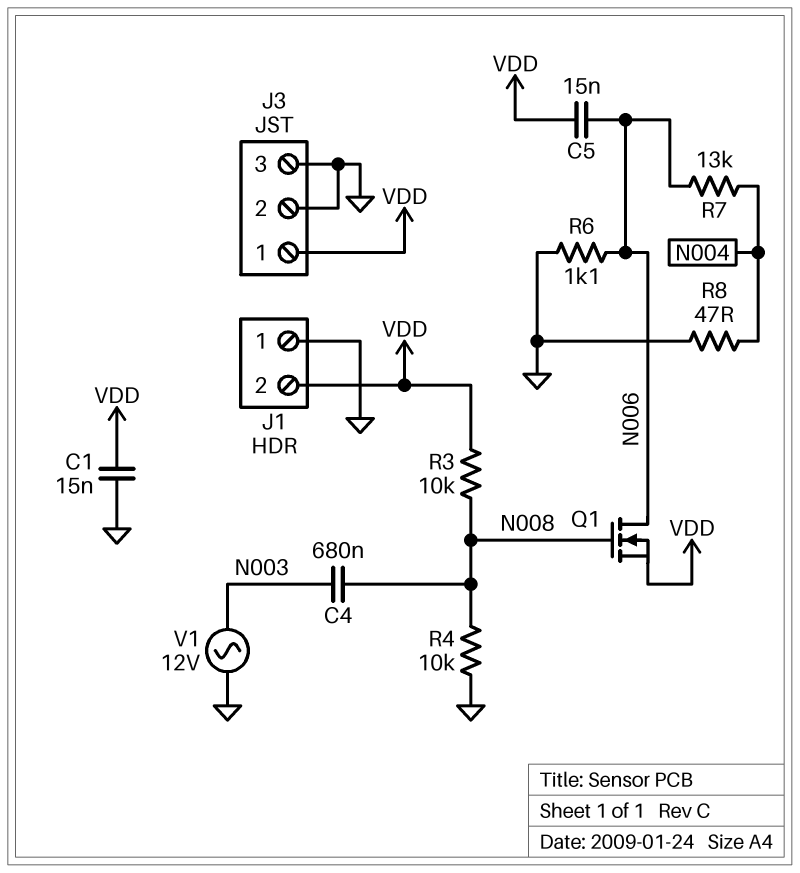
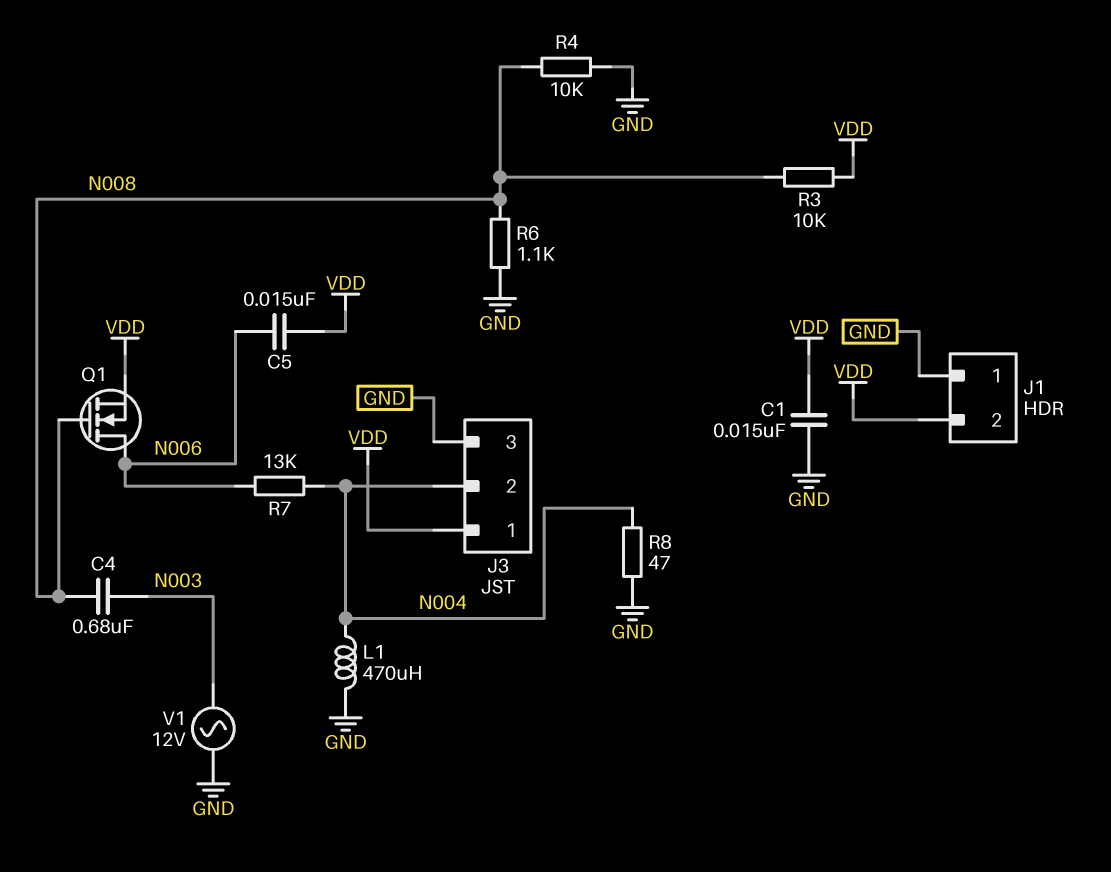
J3 pin 2: GND -> N004
L1: none -> 470uH (GND, N004)
R6: 1.1k (GND, N006) -> 1.1k (GND, N008)

